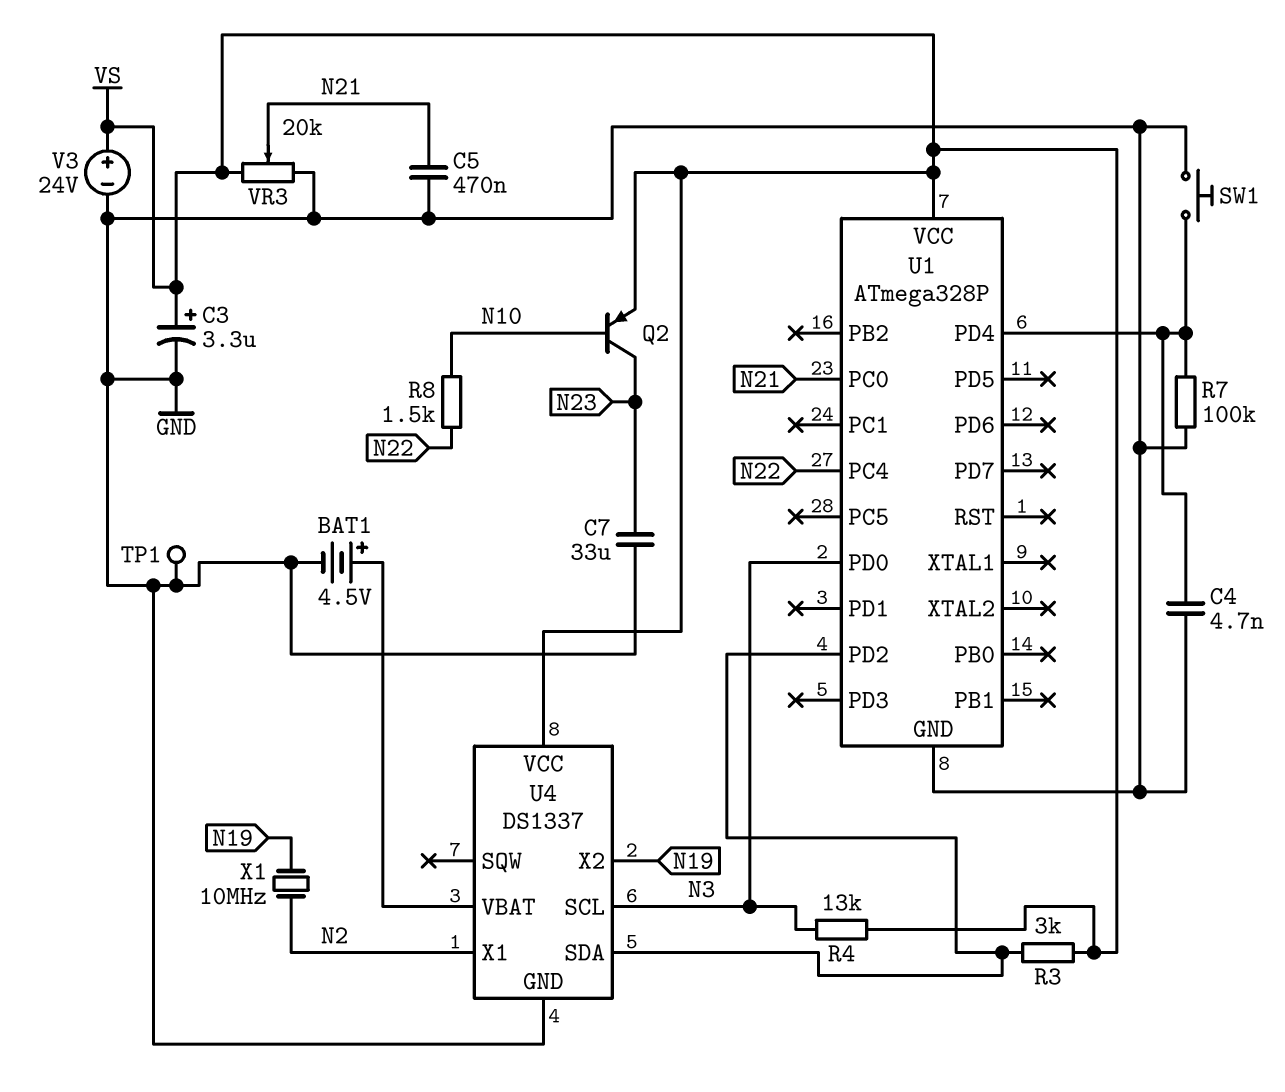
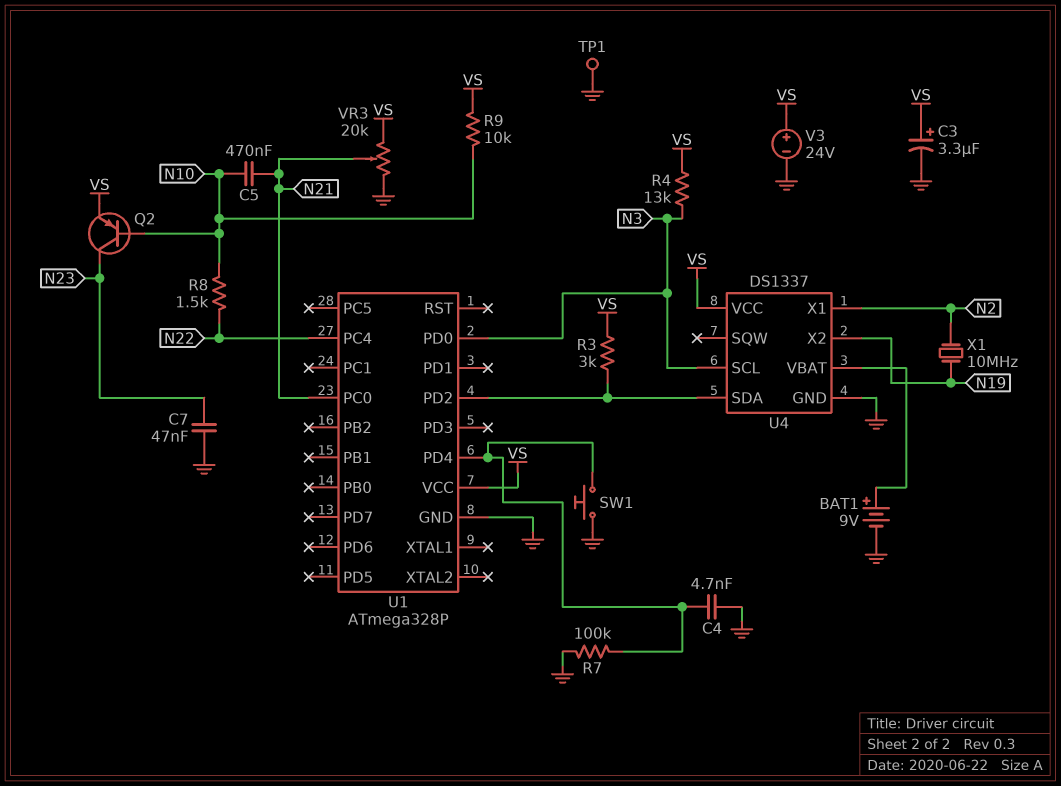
BAT1: 4.5V (plus U4/VBAT, minus GND) -> 9V (plus U4/VBAT, minus GND)
C5: 470nF (GND, N21) -> 470nF (N10, N21)
C7: 33uF (GND, N23) -> 47nF (GND, N23)
R9: none -> 10k (N10, VS)

